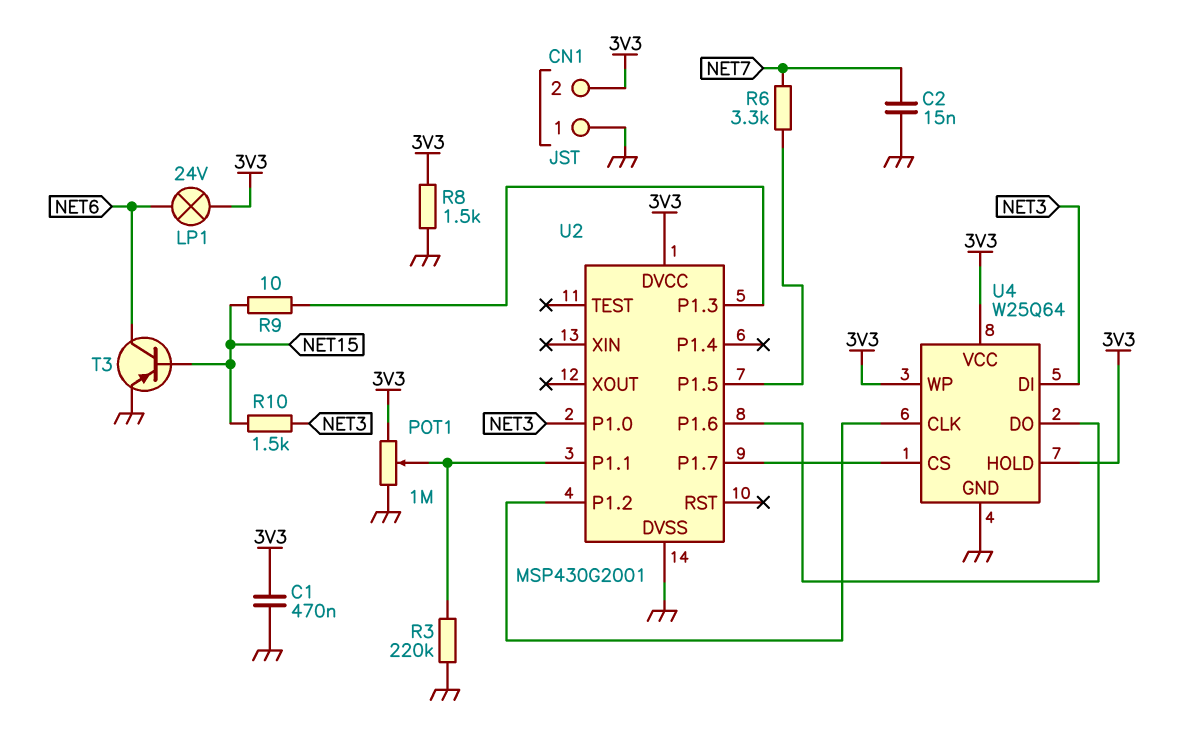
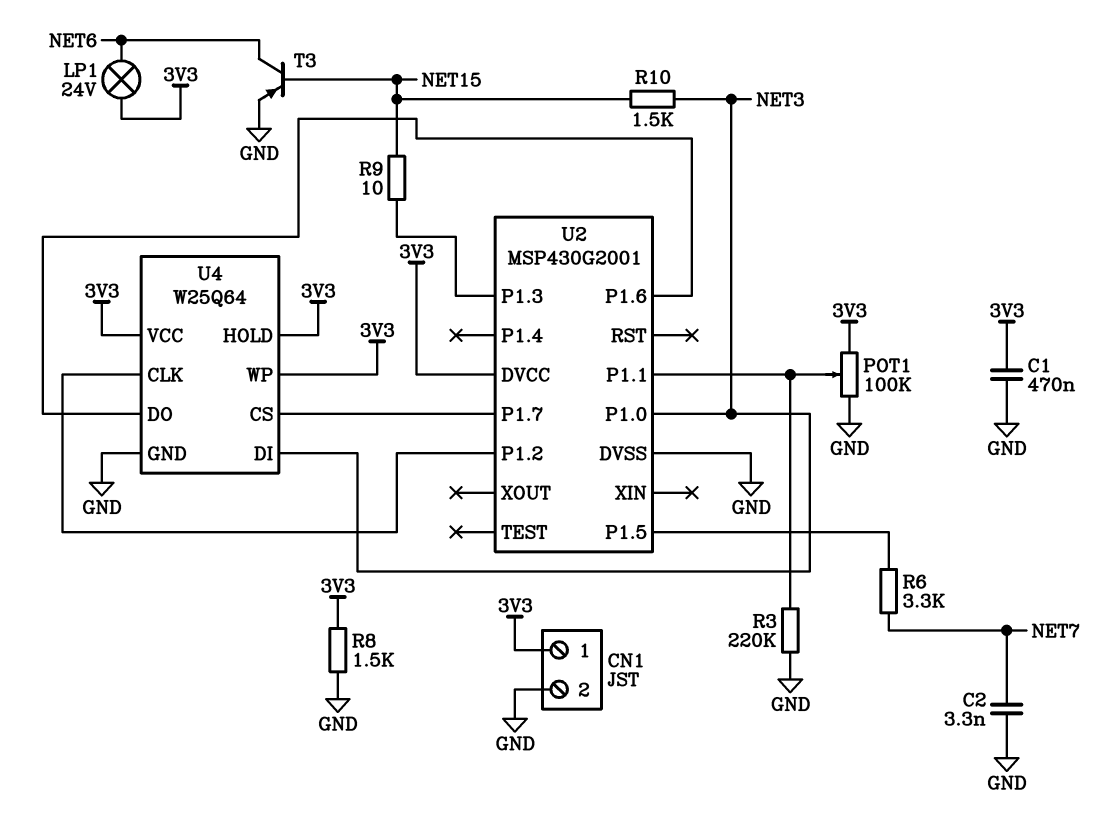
C2: 15nF (GND, NET7) -> 3.3nF (GND, NET7)
CN1 pin 1: GND -> 3V3
CN1 pin 2: 3V3 -> GND
POT1: 1M (3V3, GND, wiper U2/P1.1) -> 100k (3V3, GND, wiper U2/P1.1)

